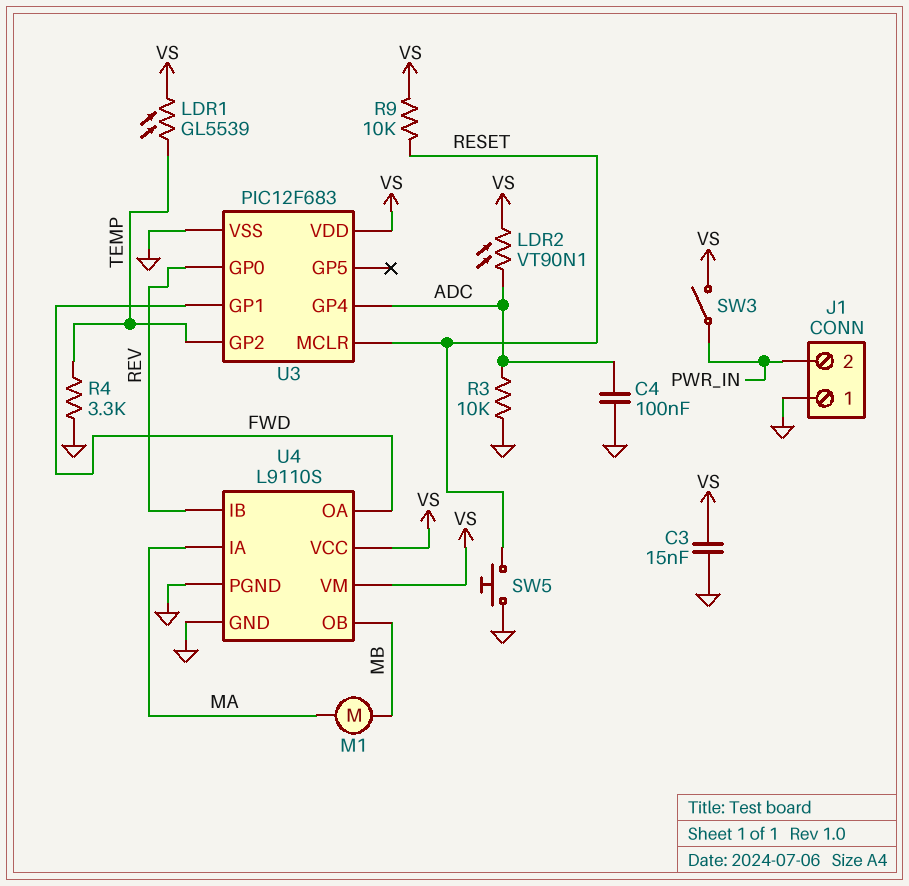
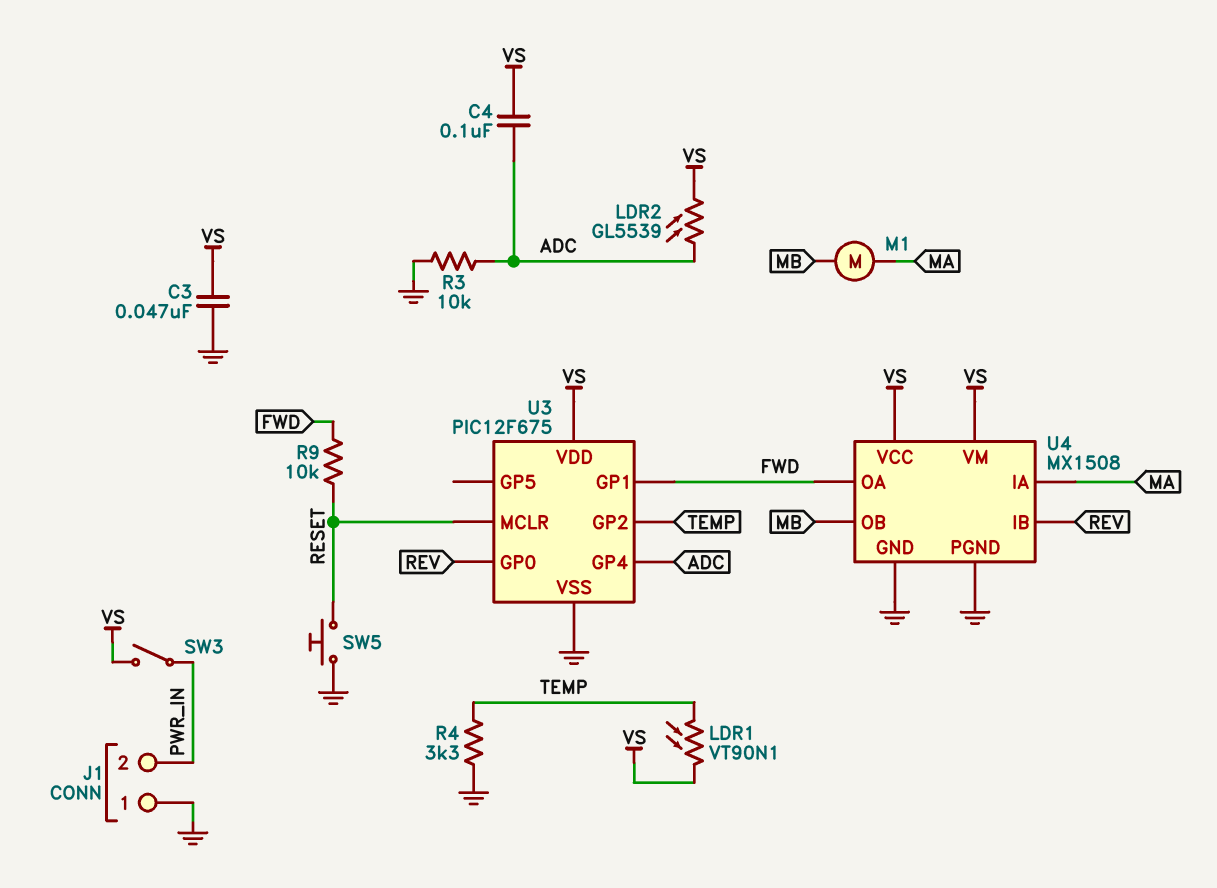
C3: 15nF (GND, VS) -> 47nF (GND, VS)
C4: 100nF (ADC, GND) -> 100nF (ADC, VS)
LDR1: GL5539 (TEMP, VS) -> VT90N1 (TEMP, VS)
LDR2: VT90N1 (ADC, VS) -> GL5539 (ADC, VS)
R9: 10k (RESET, VS) -> 10k (FWD, RESET)
U3: PIC12F683 -> PIC12F675
U4: L9110S -> MX1508

